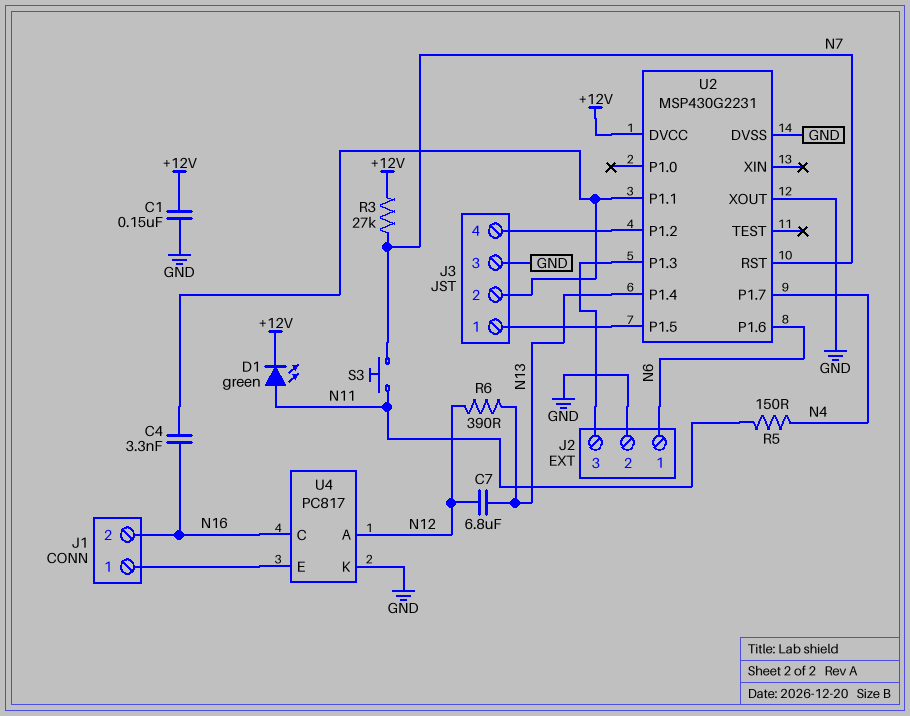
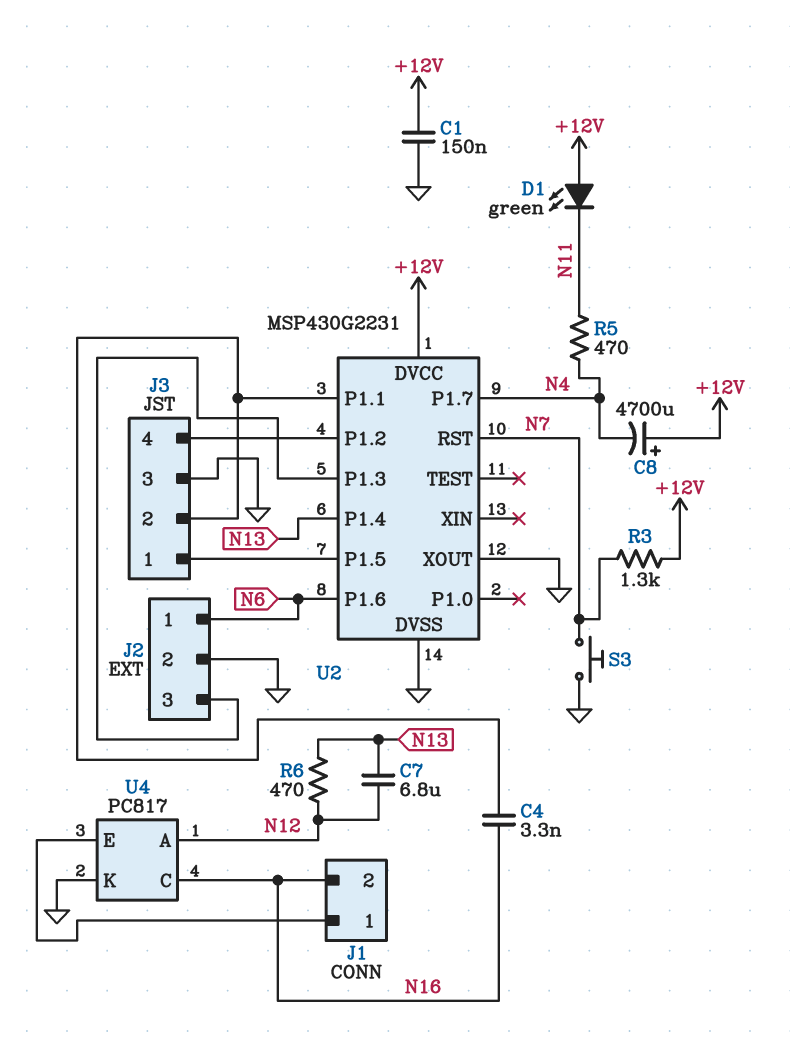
C8: none -> 4700uF (plus +12V, minus N4)
D1: LED green (A N11, K +12V) -> LED green (A +12V, K N11)
R3: 27k (+12V, N7) -> 1.3k (+12V, N7)
R5: 150 (N4, N11) -> 470 (N4, N11)
R6: 390 (N12, N13) -> 470 (N12, N13)
S3: button (N7, N11) -> button (GND, N7)

